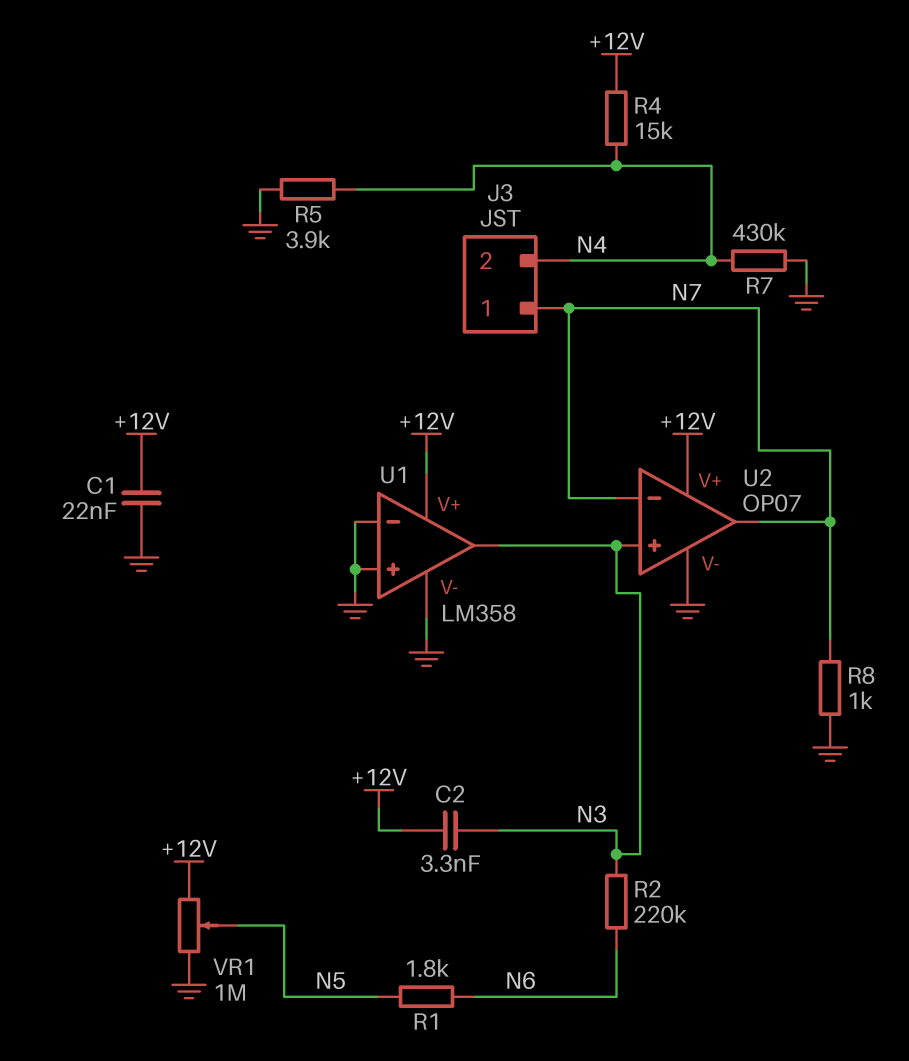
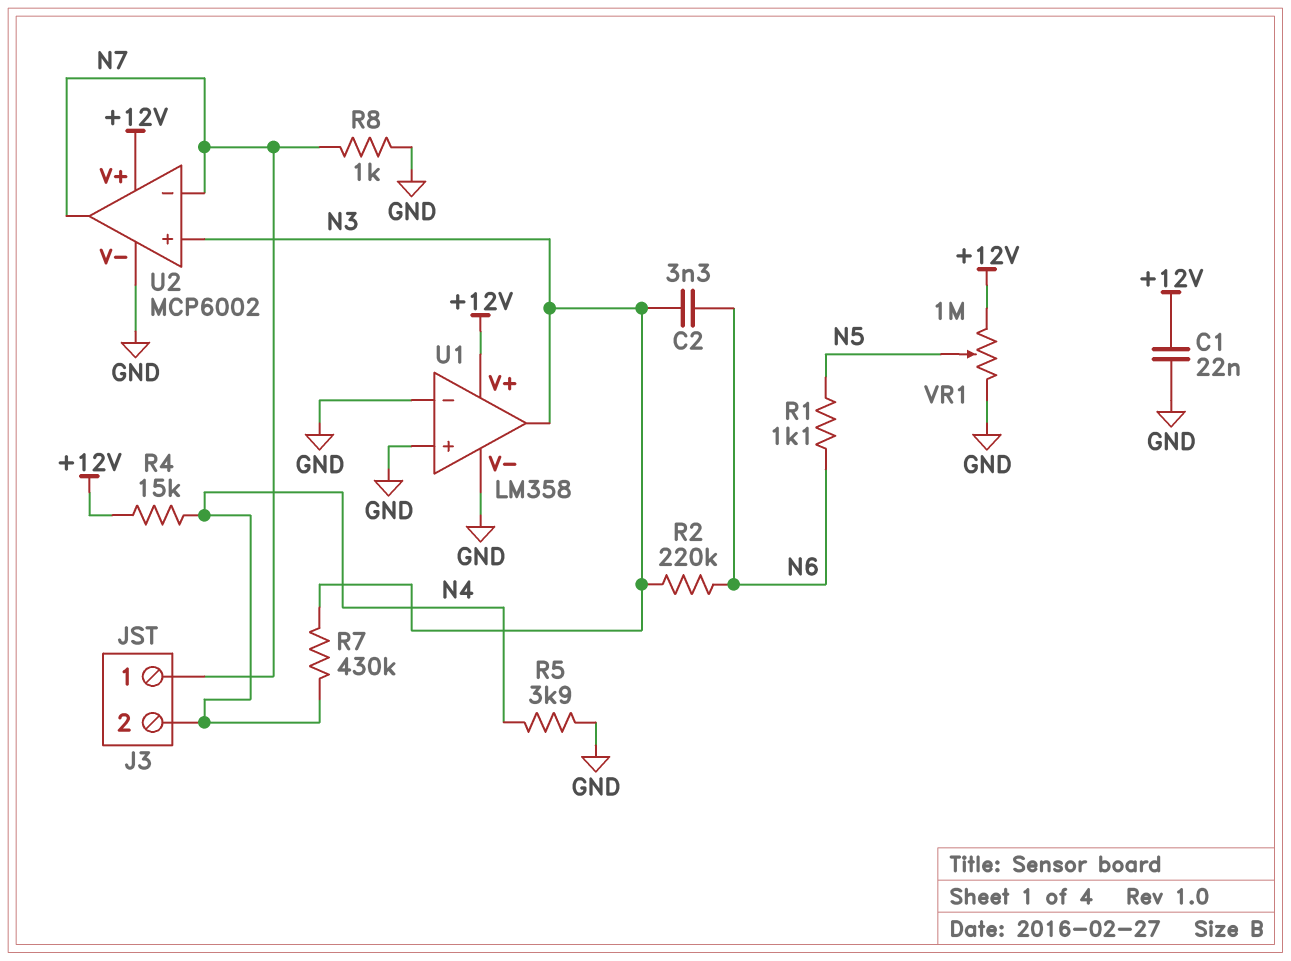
C2: 3.3nF (+12V, N3) -> 3.3nF (N3, N6)
R1: 1.8k (N5, N6) -> 1.1k (N5, N6)
R7: 430k (GND, N4) -> 430k (N3, N4)
U2: OP07 -> MCP6002

